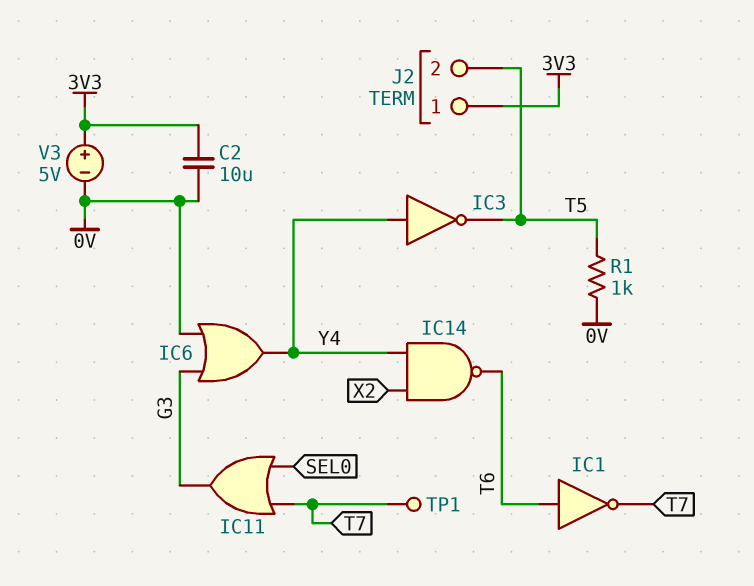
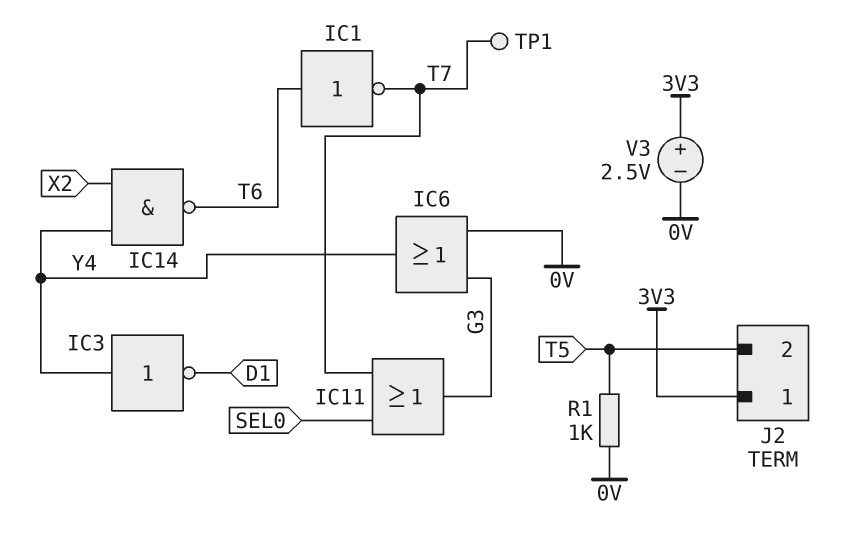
C2: 10uF (0V, 3V3) -> none
IC3: NOT (in Y4, out T5) -> NOT (in Y4, out D1)
V3: 5V (plus 3V3, minus 0V) -> 2.5V (plus 3V3, minus 0V)

